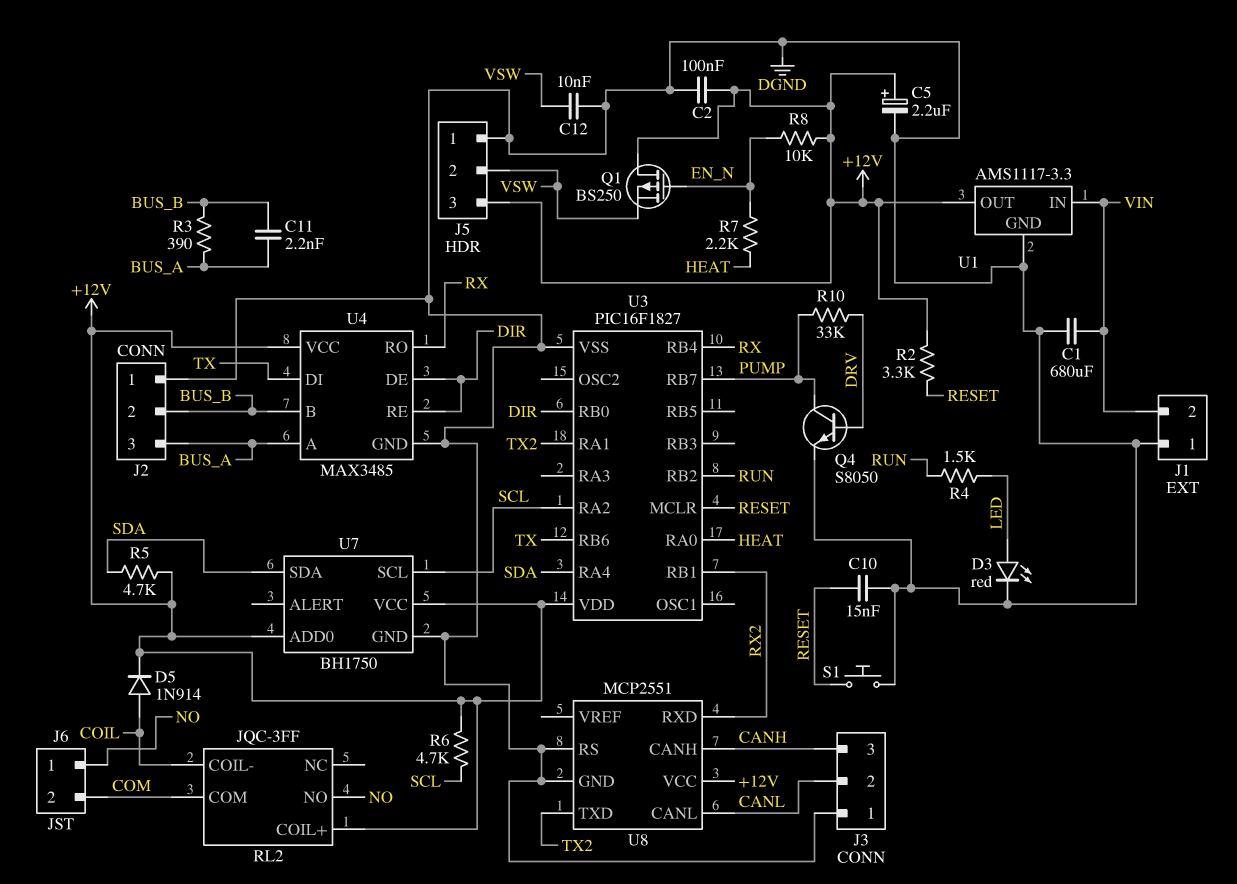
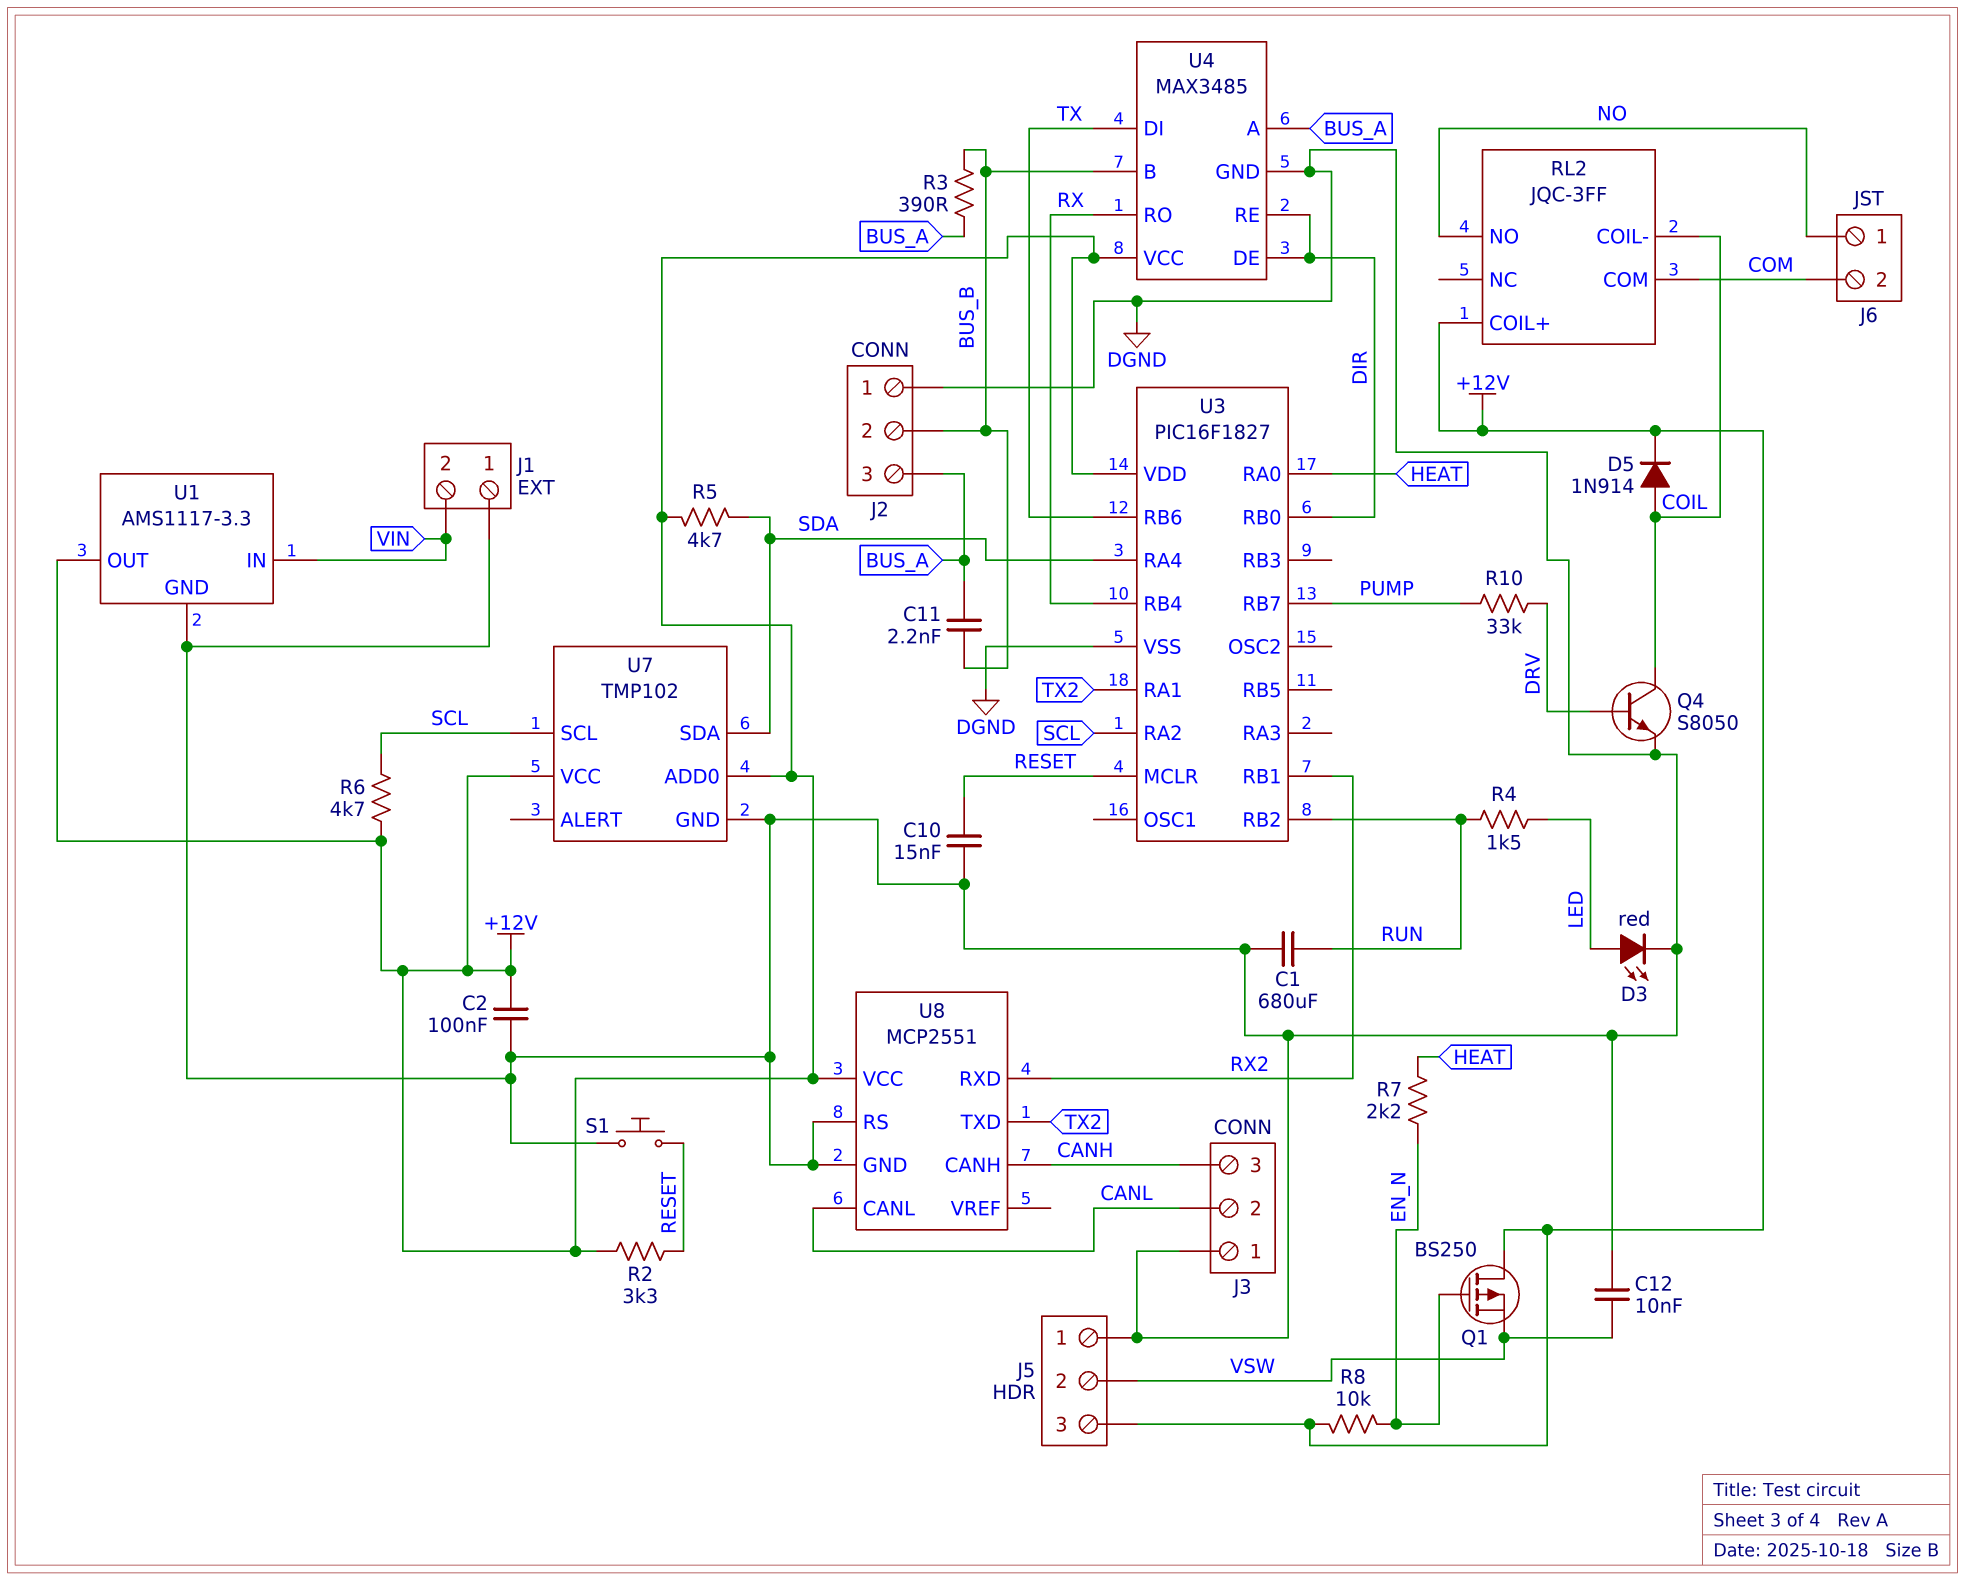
C1: 680uF (DGND, VIN) -> 680uF (DGND, RUN)
C5: 2.2uF (plus +12V, minus DGND) -> none
Q4: NPN S8050 (B DRV, C PUMP, E DGND) -> NPN S8050 (B DRV, C COIL, E DGND)
U7: BH1750 -> TMP102

